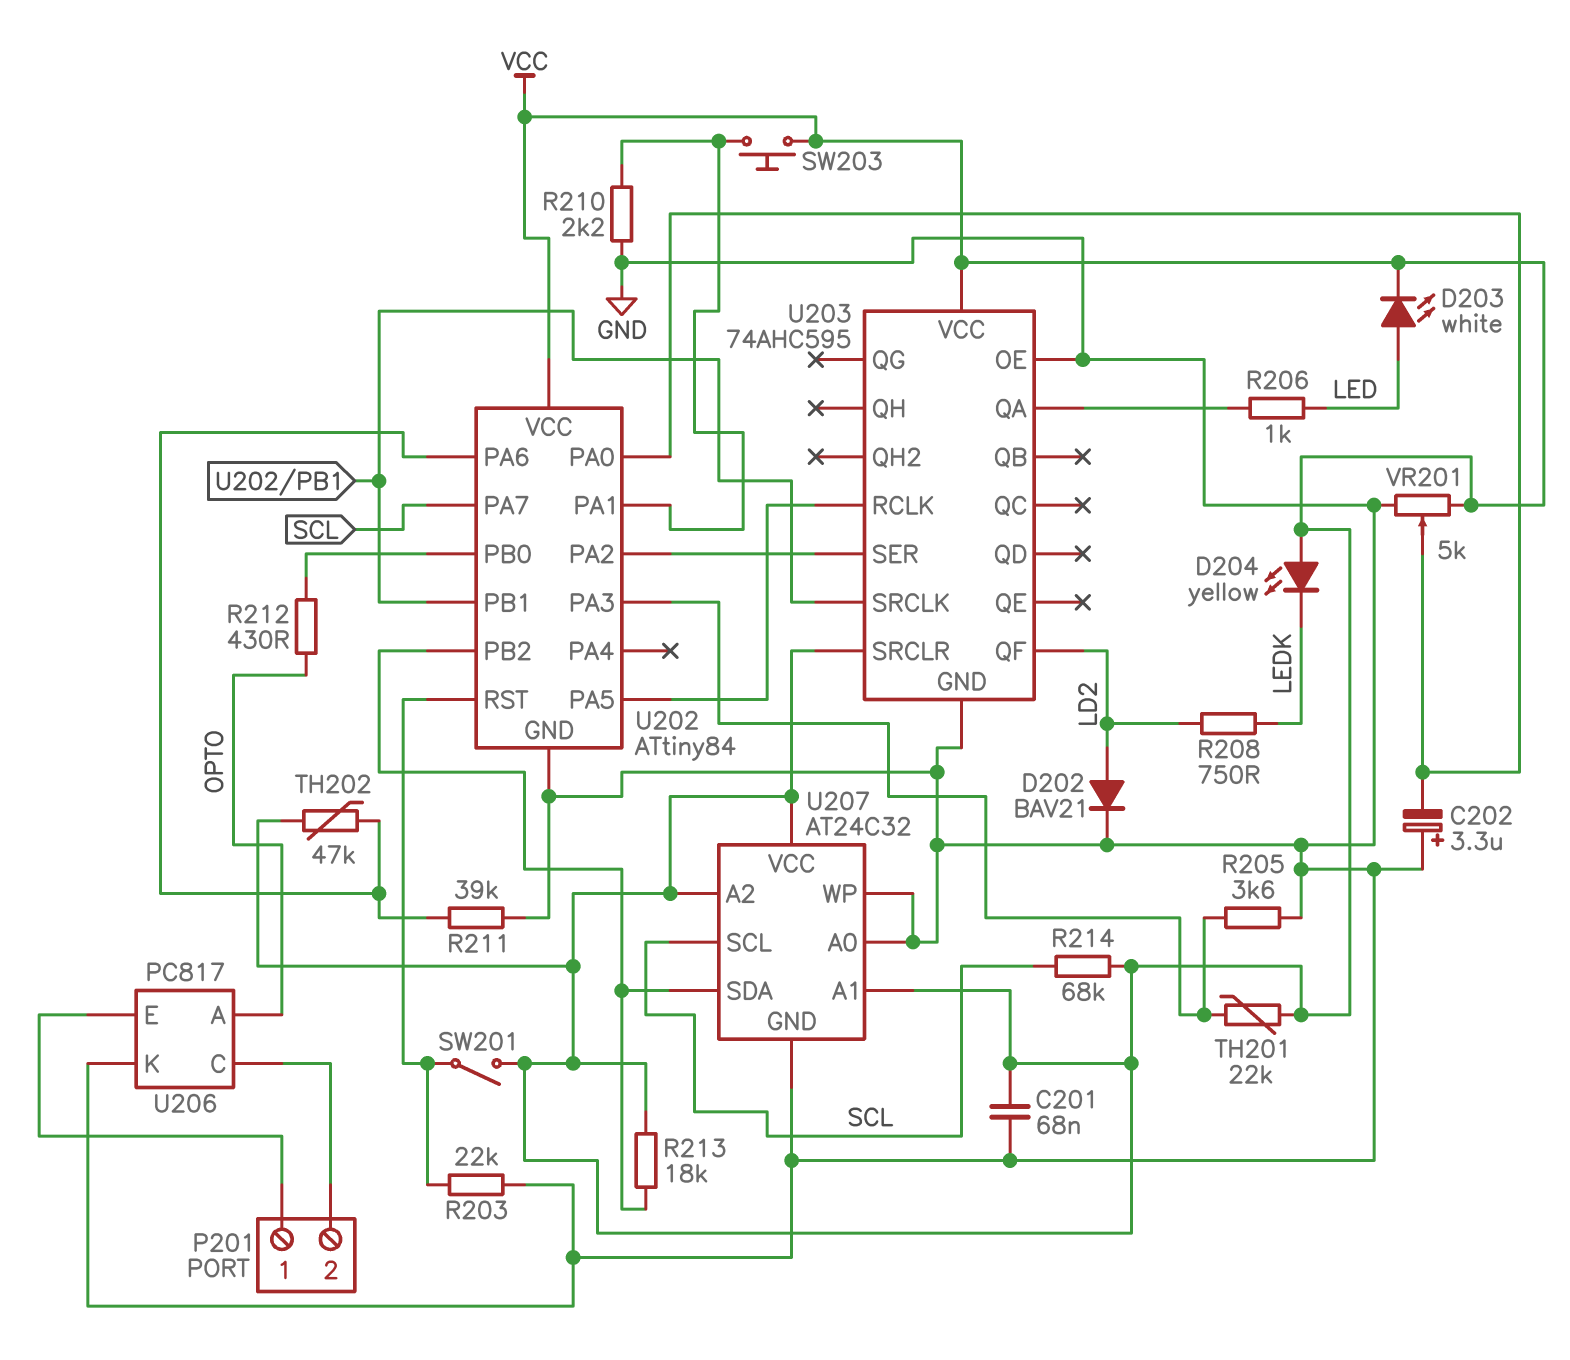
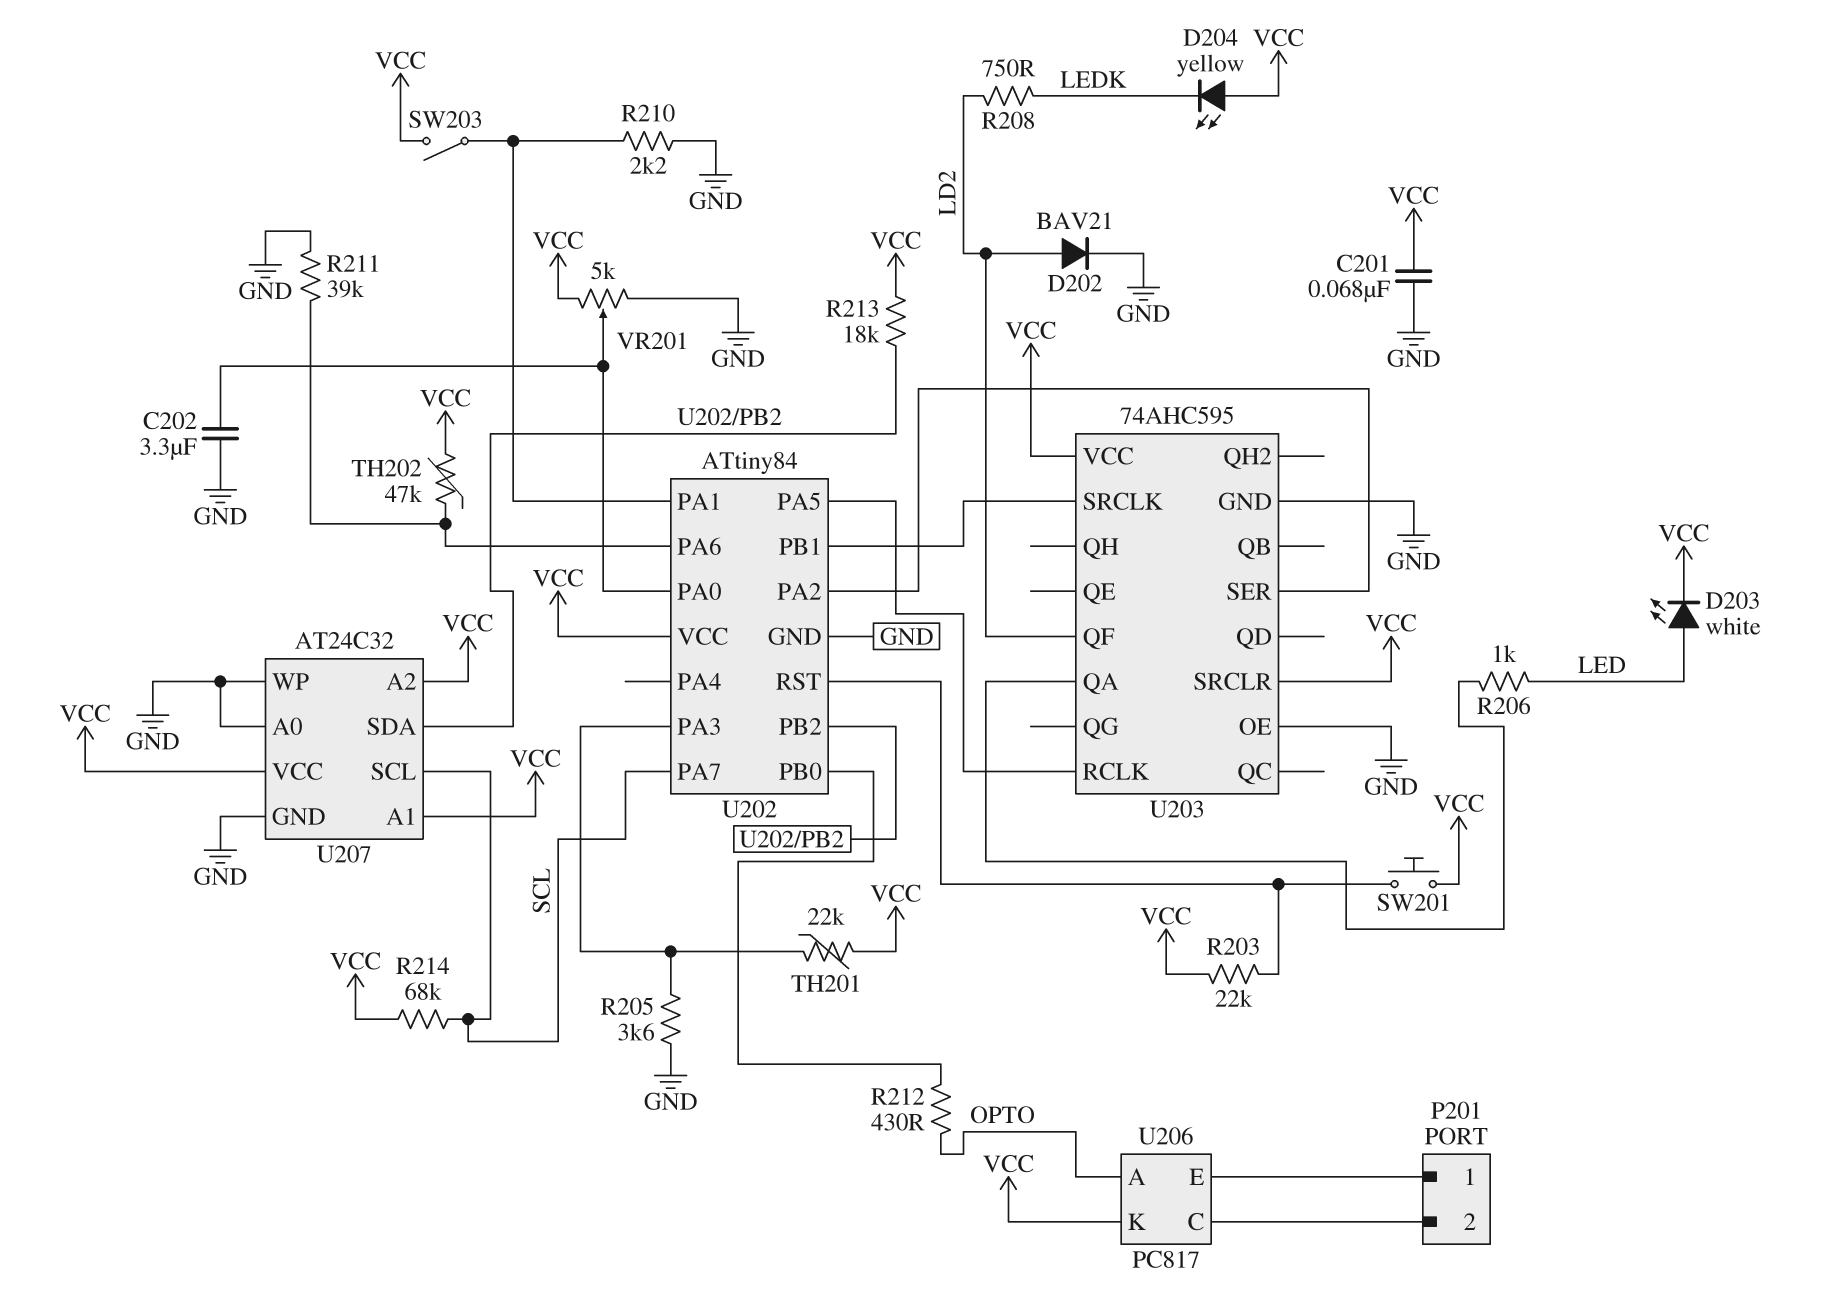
C202: 3.3uF (plus GND, minus U202/PA0) -> 3.3uF (GND, U202/PA0)
R203: 22k (GND, U202/RST) -> 22k (U202/RST, VCC)
SW201: switch (U202/RST, VCC) -> button (U202/RST, VCC)
SW203: button (U202/PA1, VCC) -> switch (U202/PA1, VCC)
U206 pin K: GND -> VCC

